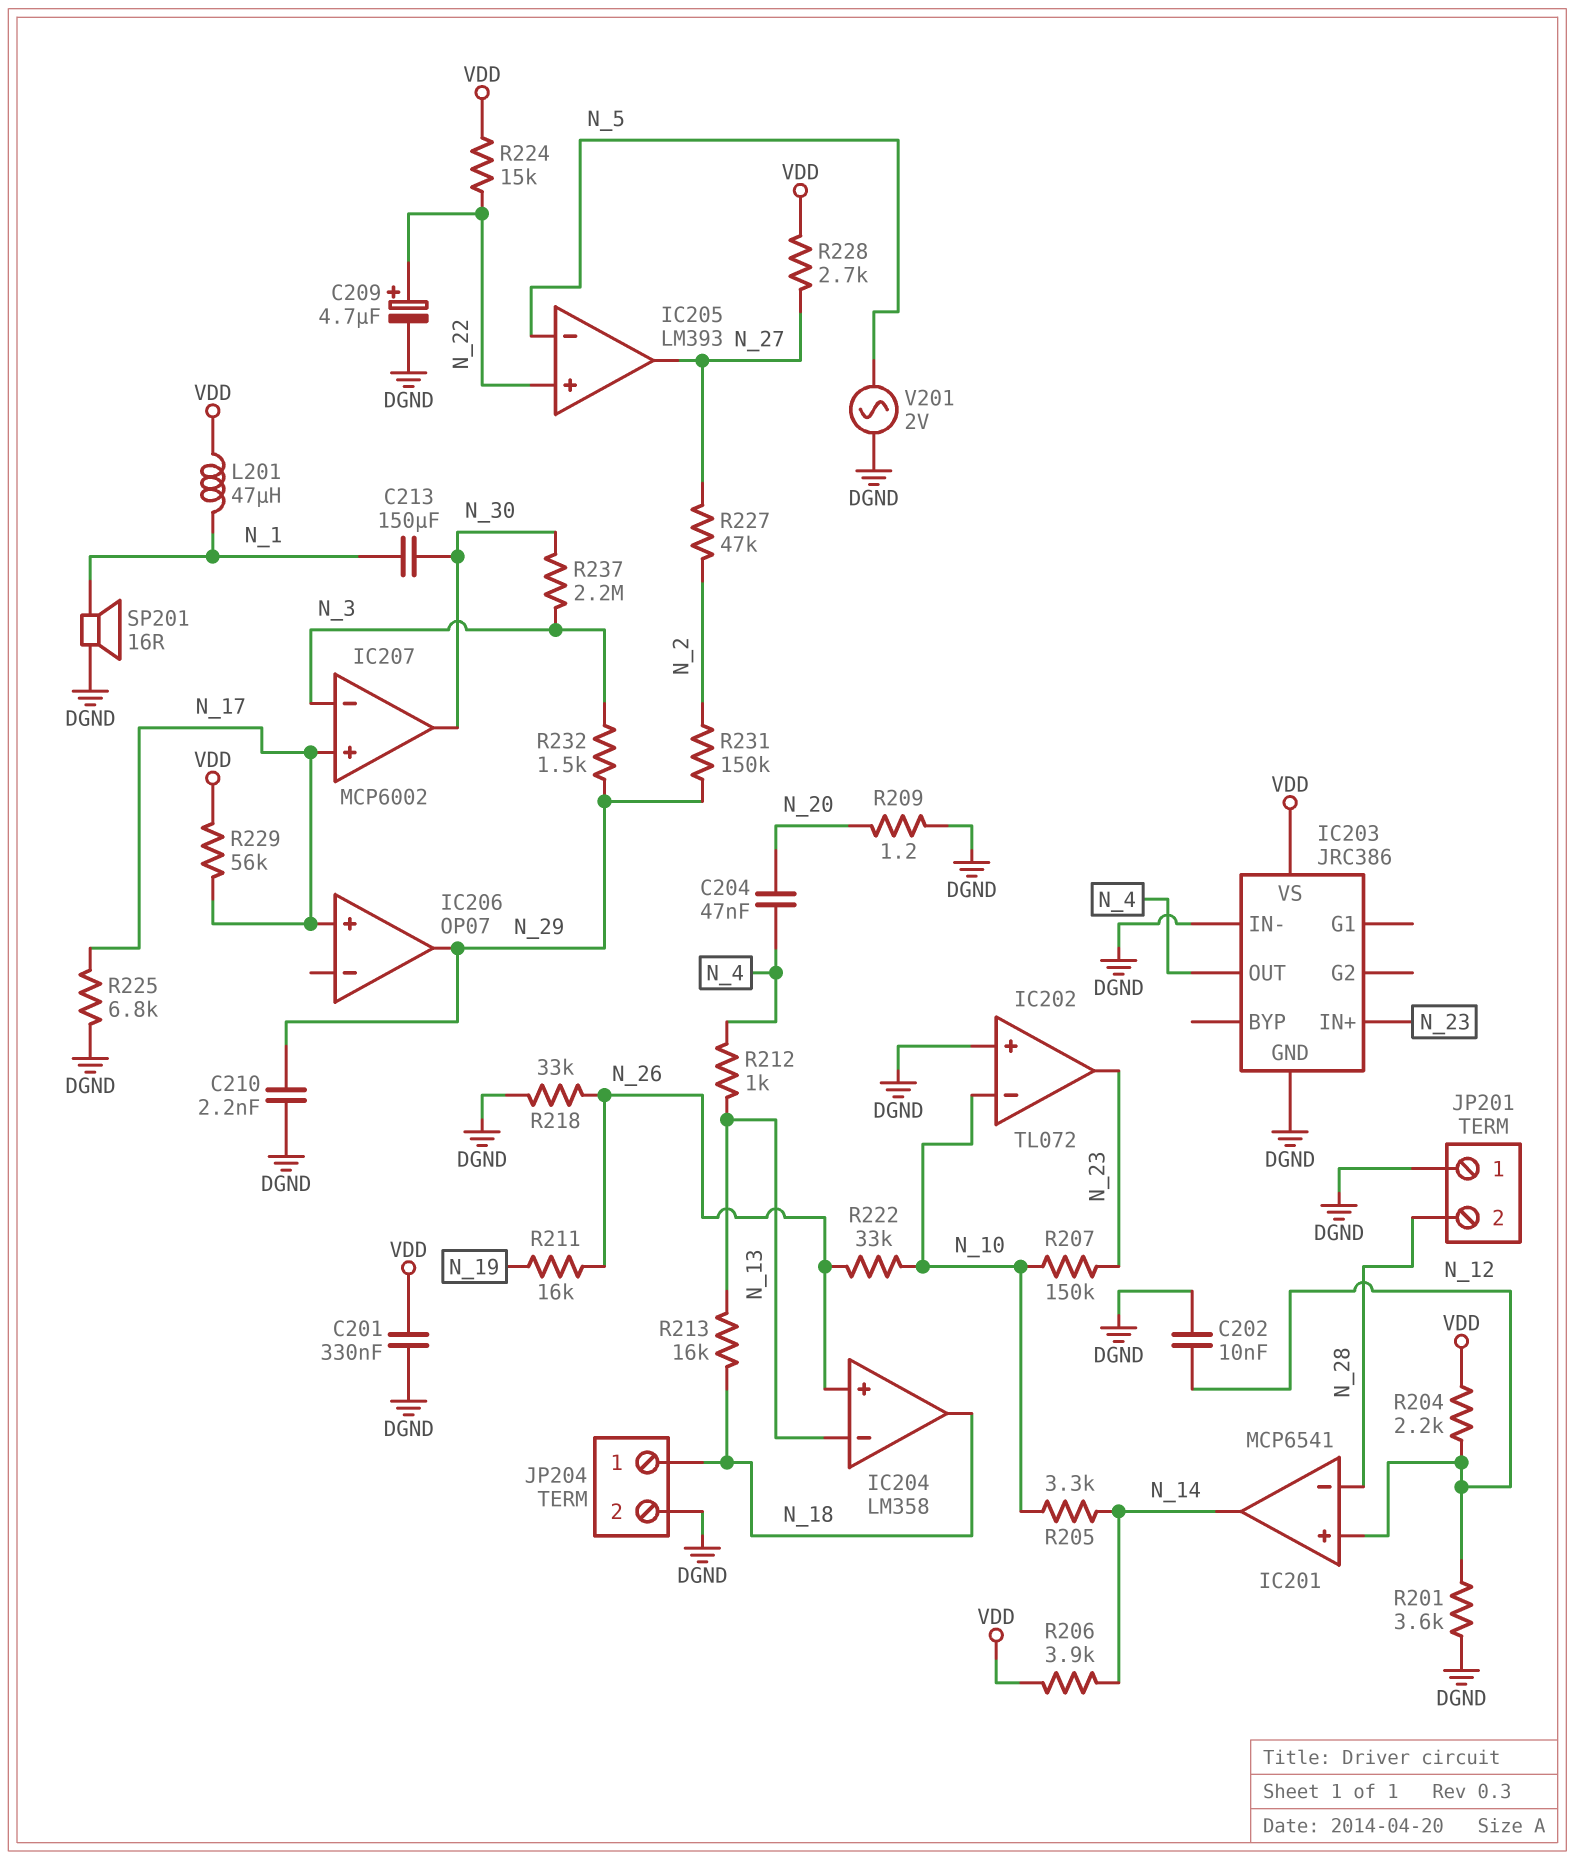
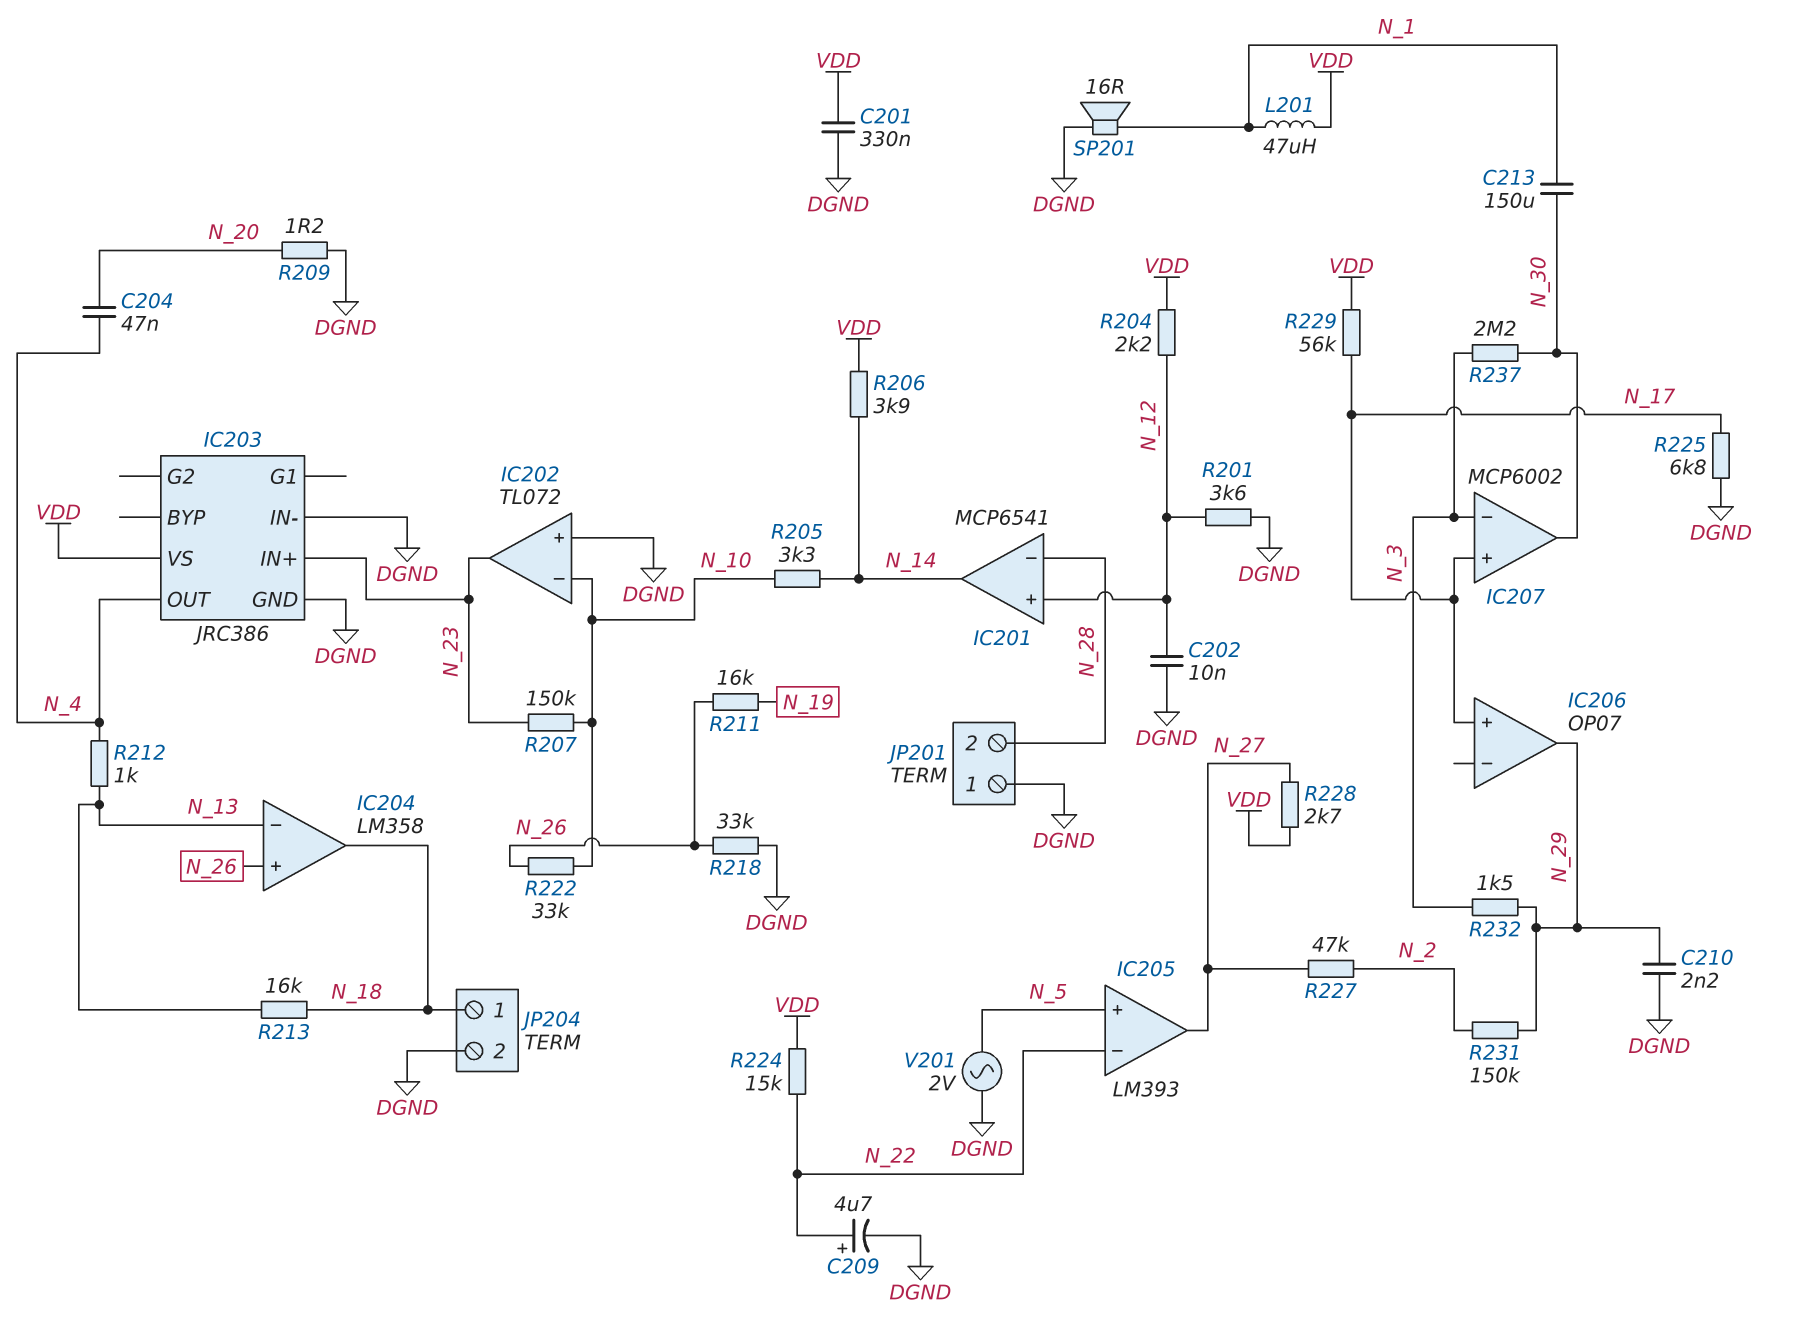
IC205 pin in+: N_22 -> N_5
IC205 pin in-: N_5 -> N_22

